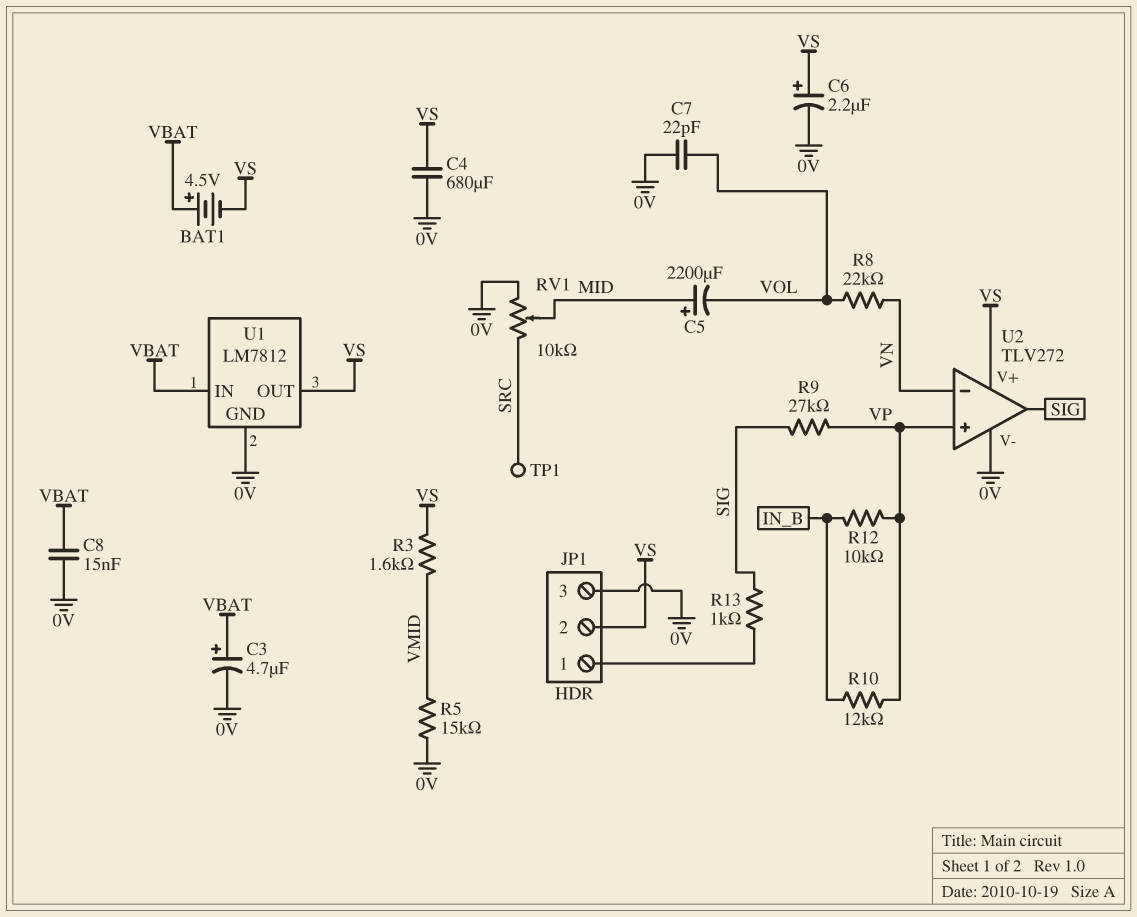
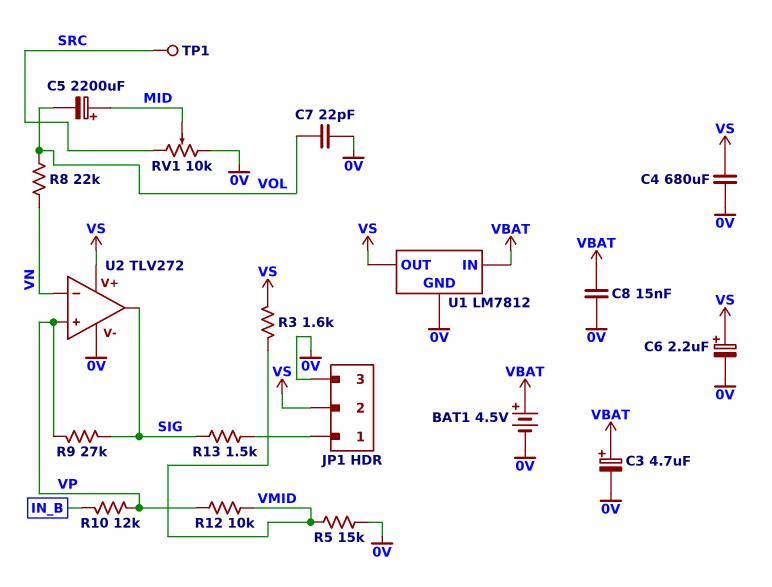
BAT1: 4.5V (plus VBAT, minus VS) -> 4.5V (plus VBAT, minus 0V)
R12: 10k (IN_B, VP) -> 10k (VMID, VP)
R13: 1k (JP1/1, SIG) -> 1.5k (JP1/1, SIG)

